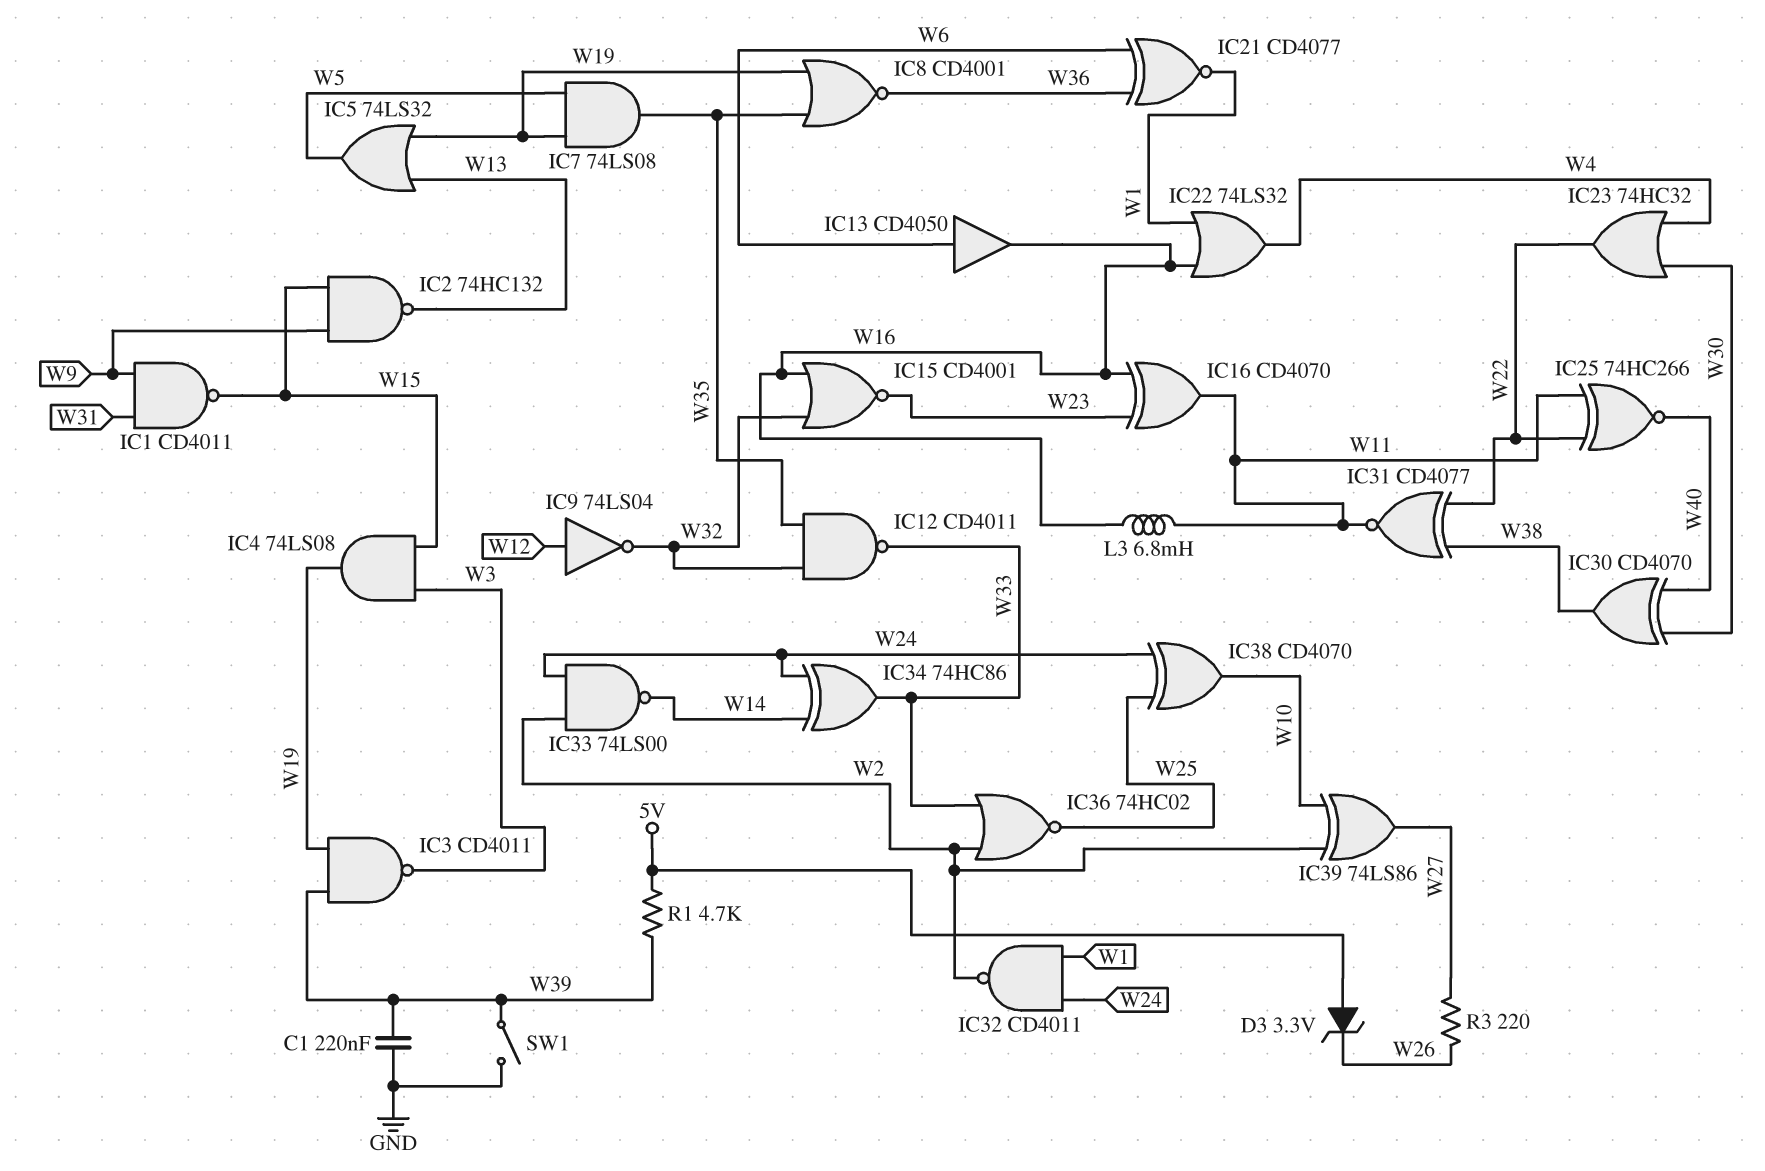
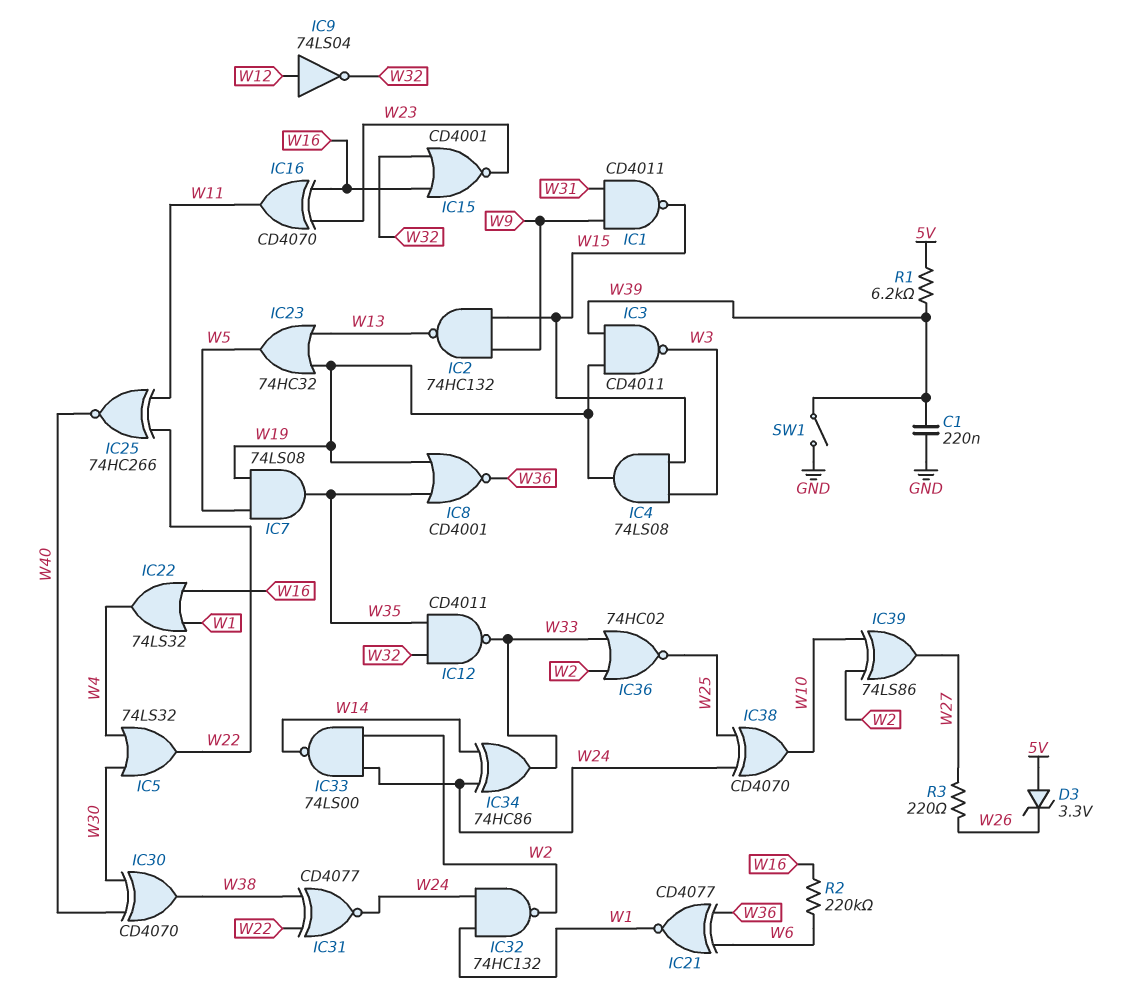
IC5: OR 74LS32 (in W13, in W19, out W5) -> OR 74LS32 (in W4, in W30, out W22)
IC13: buffer CD4050 (in W6, out W16) -> none
IC23: OR 74HC32 (in W4, in W30, out W22) -> OR 74HC32 (in W13, in W19, out W5)
IC31: XNOR CD4077 (in W22, in W38, out W11) -> XNOR CD4077 (in W22, in W38, out W24)
IC32: NAND CD4011 (in W1, in W24, out W2) -> NAND 74HC132 (in W1, in W24, out W2)
L3: 6.8mH (W11, W16) -> none
R1: 4.7k (5V, W39) -> 6.2k (5V, W39)
R2: none -> 220k (W6, W16)

